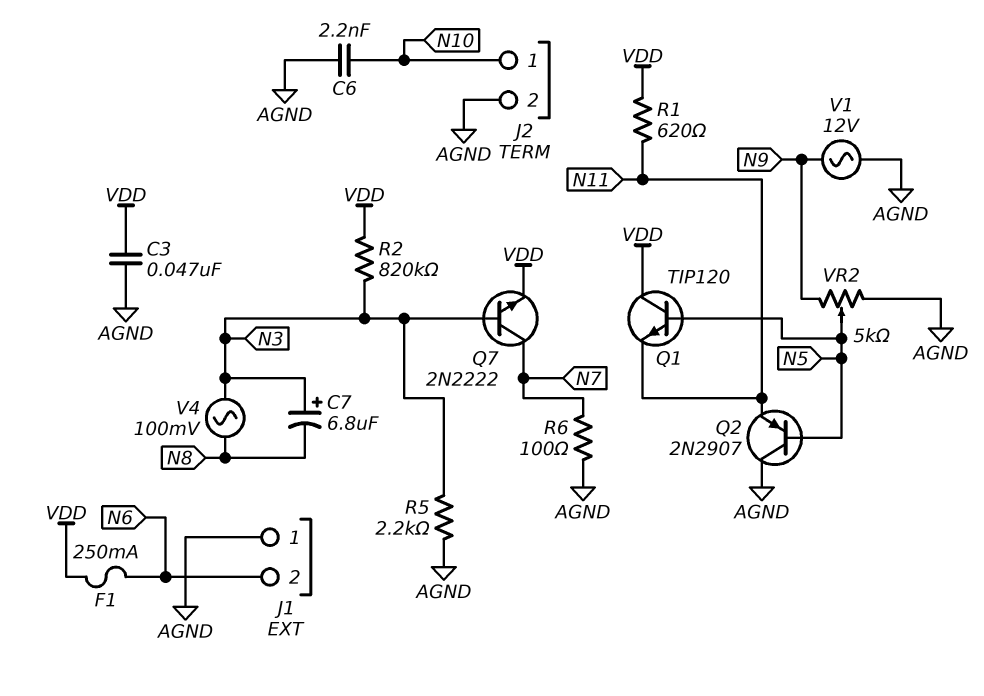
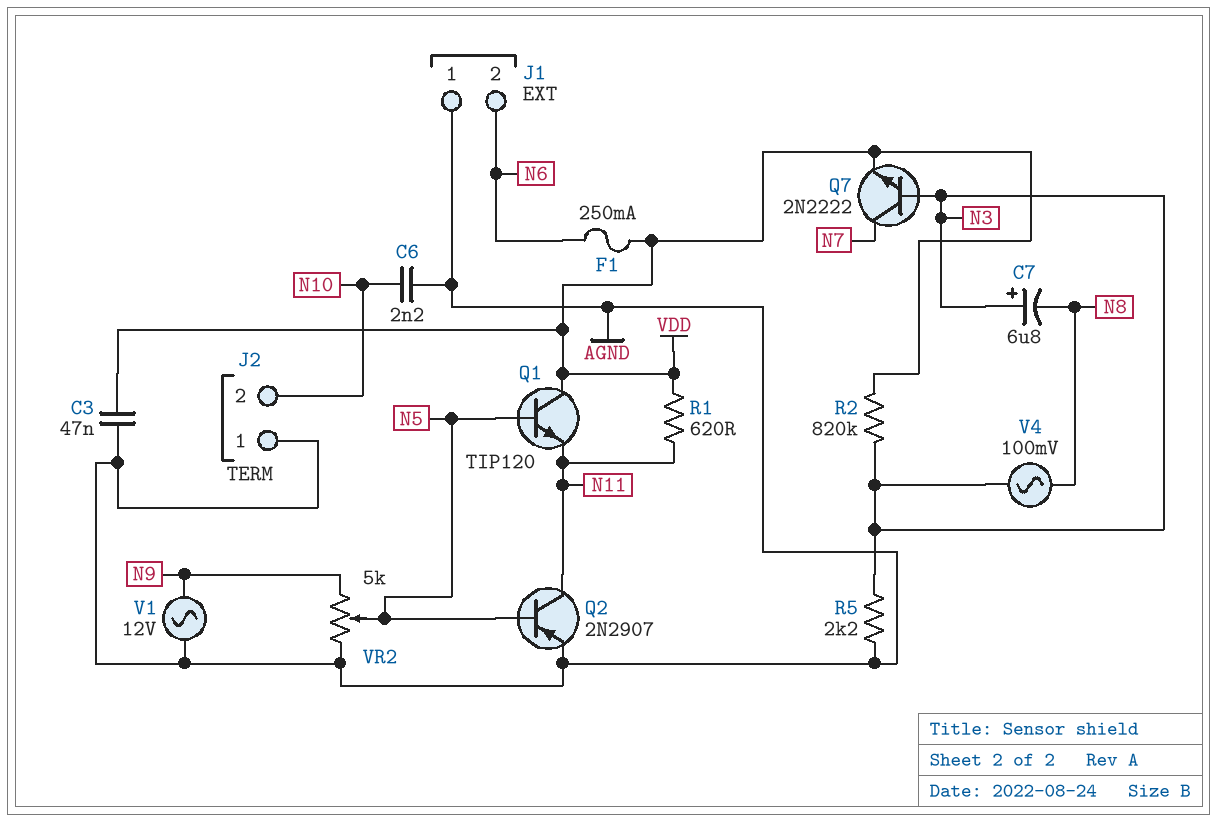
J2 pin 1: N10 -> AGND
J2 pin 2: AGND -> N10
Q2: PNP 2N2907 (B N5, C AGND, E N11) -> PNP 2N2907 (B N5, C N11, E AGND)
R6: 100 (AGND, N7) -> none

